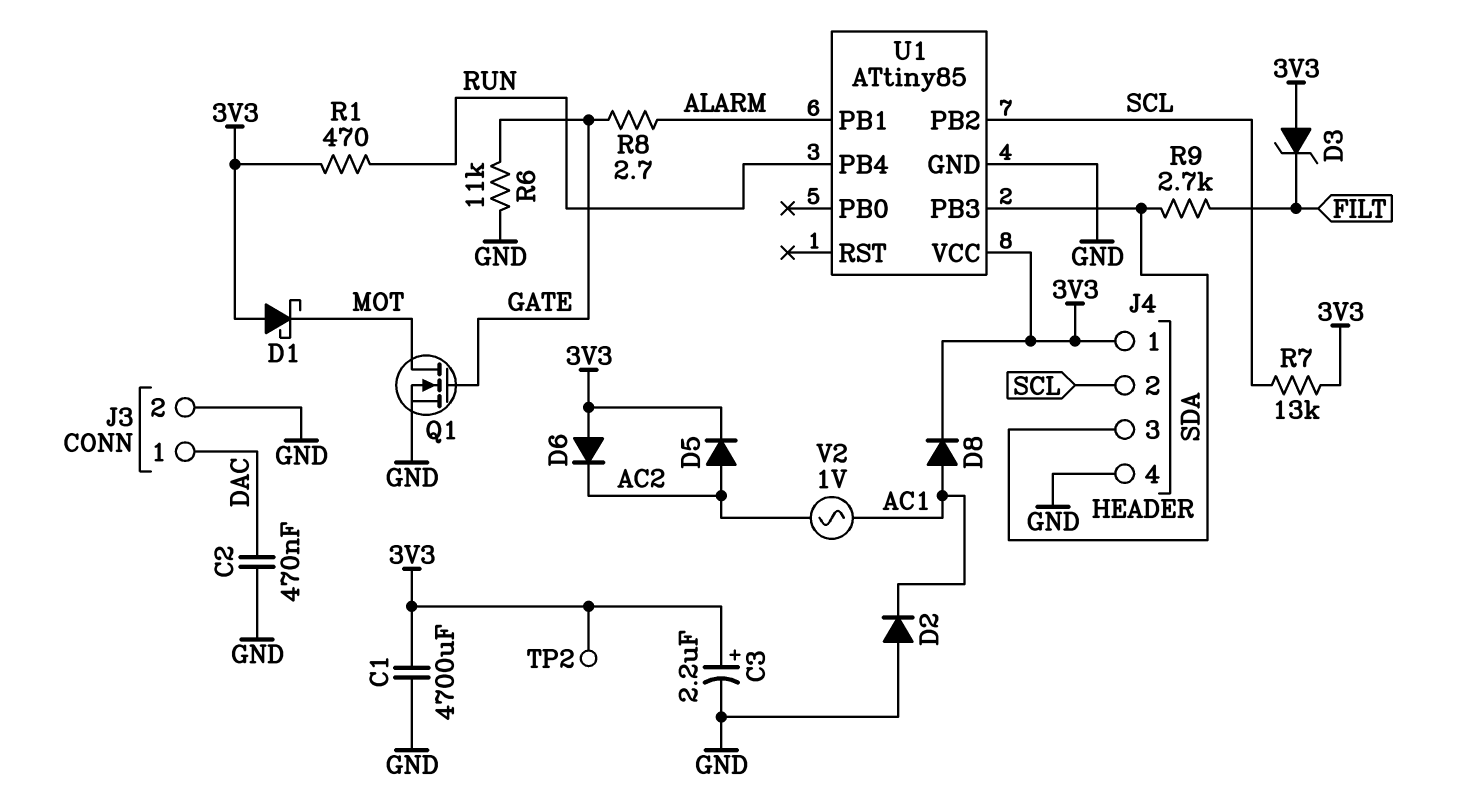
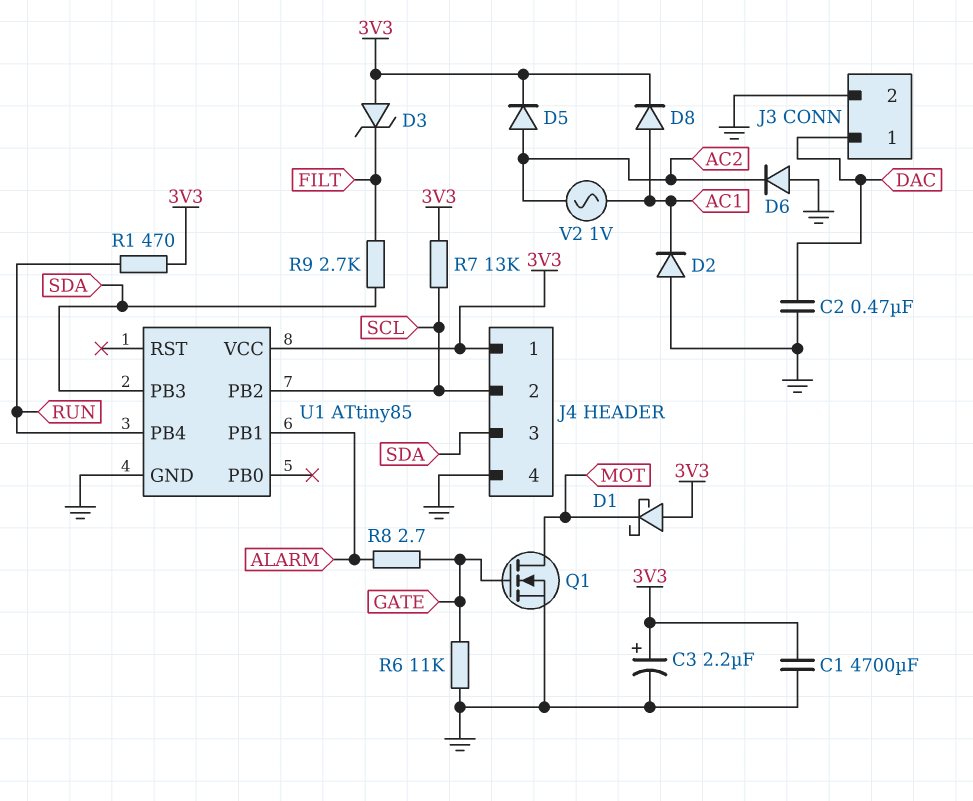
D6: diode (A 3V3, K AC2) -> diode (A GND, K AC2)
TP2: test point (3V3) -> none

